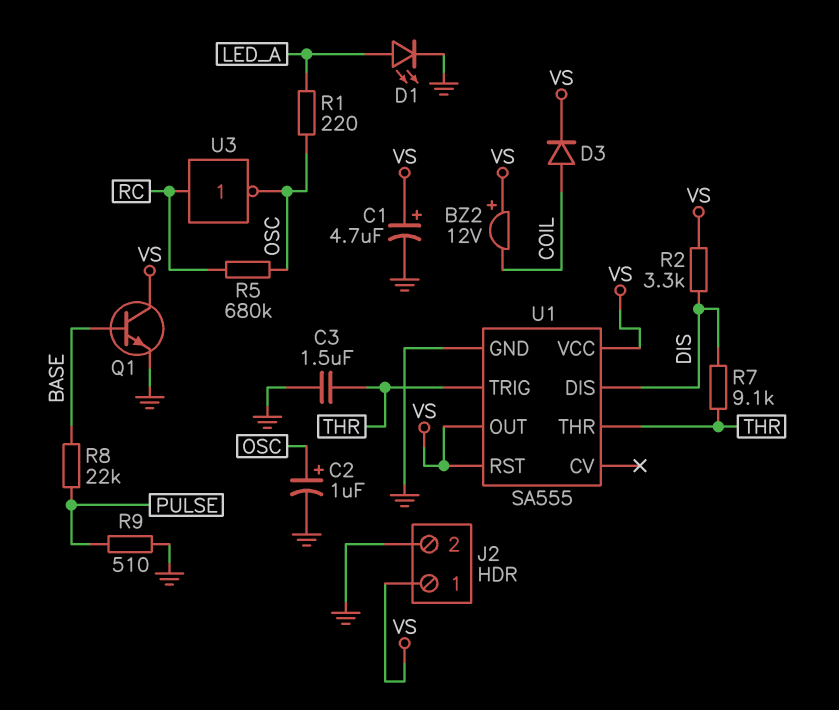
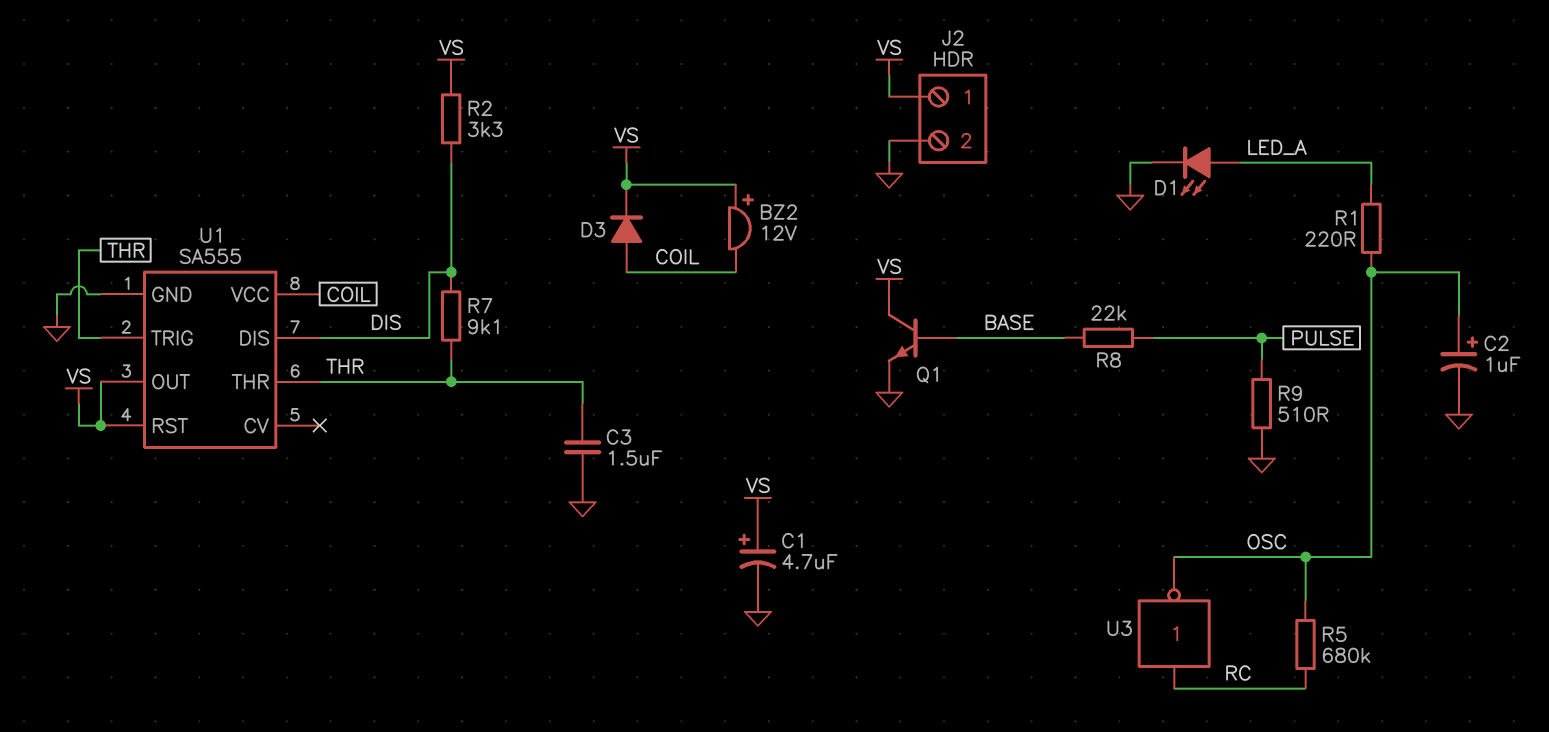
U1 pin VCC: VS -> COIL

